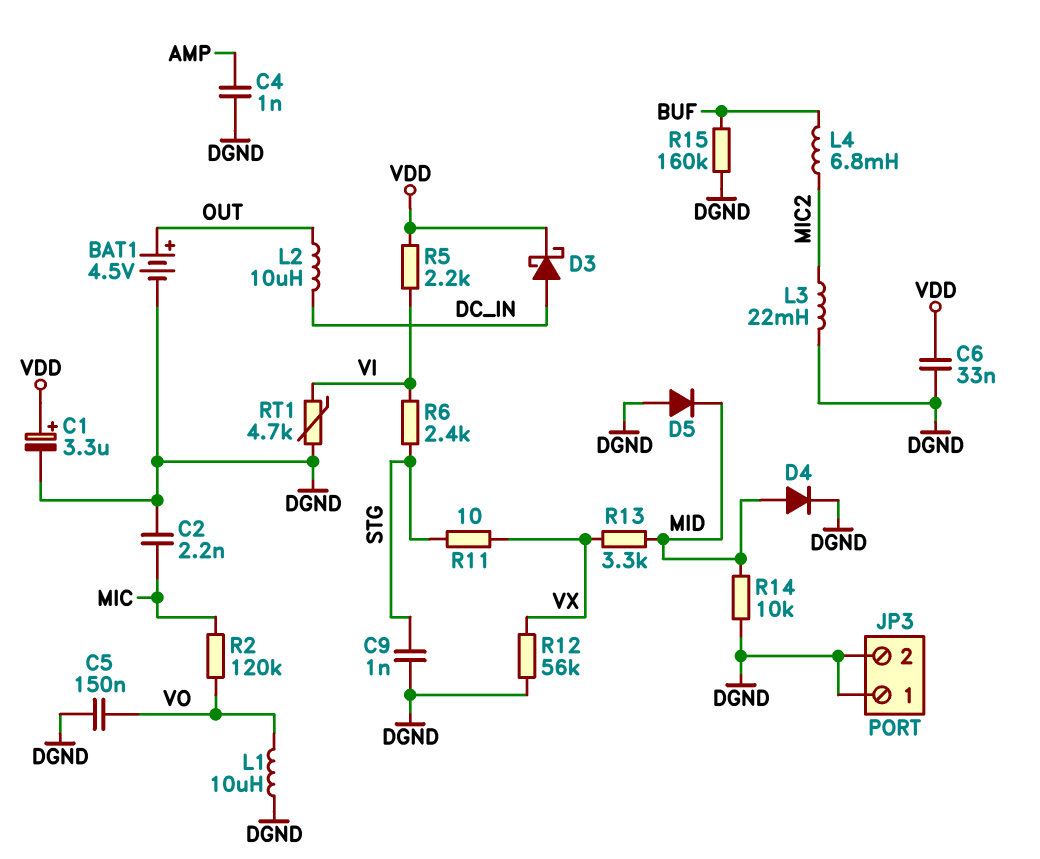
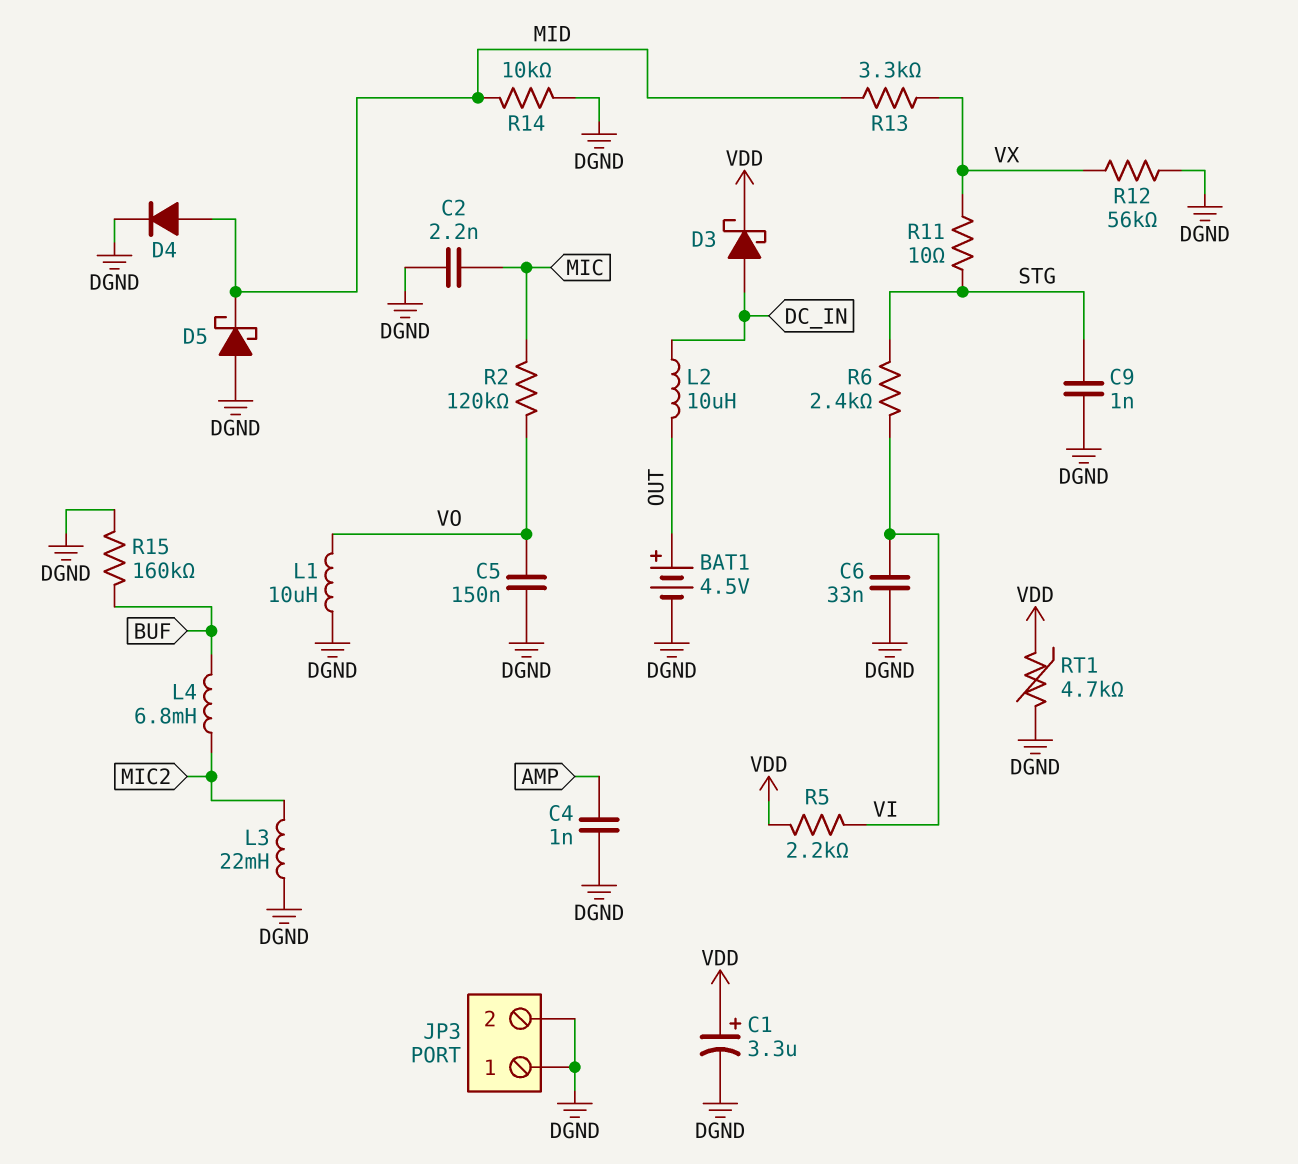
C6: 33nF (DGND, VDD) -> 33nF (DGND, VI)
D5: diode (A DGND, K MID) -> schottky (A DGND, K MID)
RT1: 4.7k (DGND, VI) -> 4.7k (DGND, VDD)

